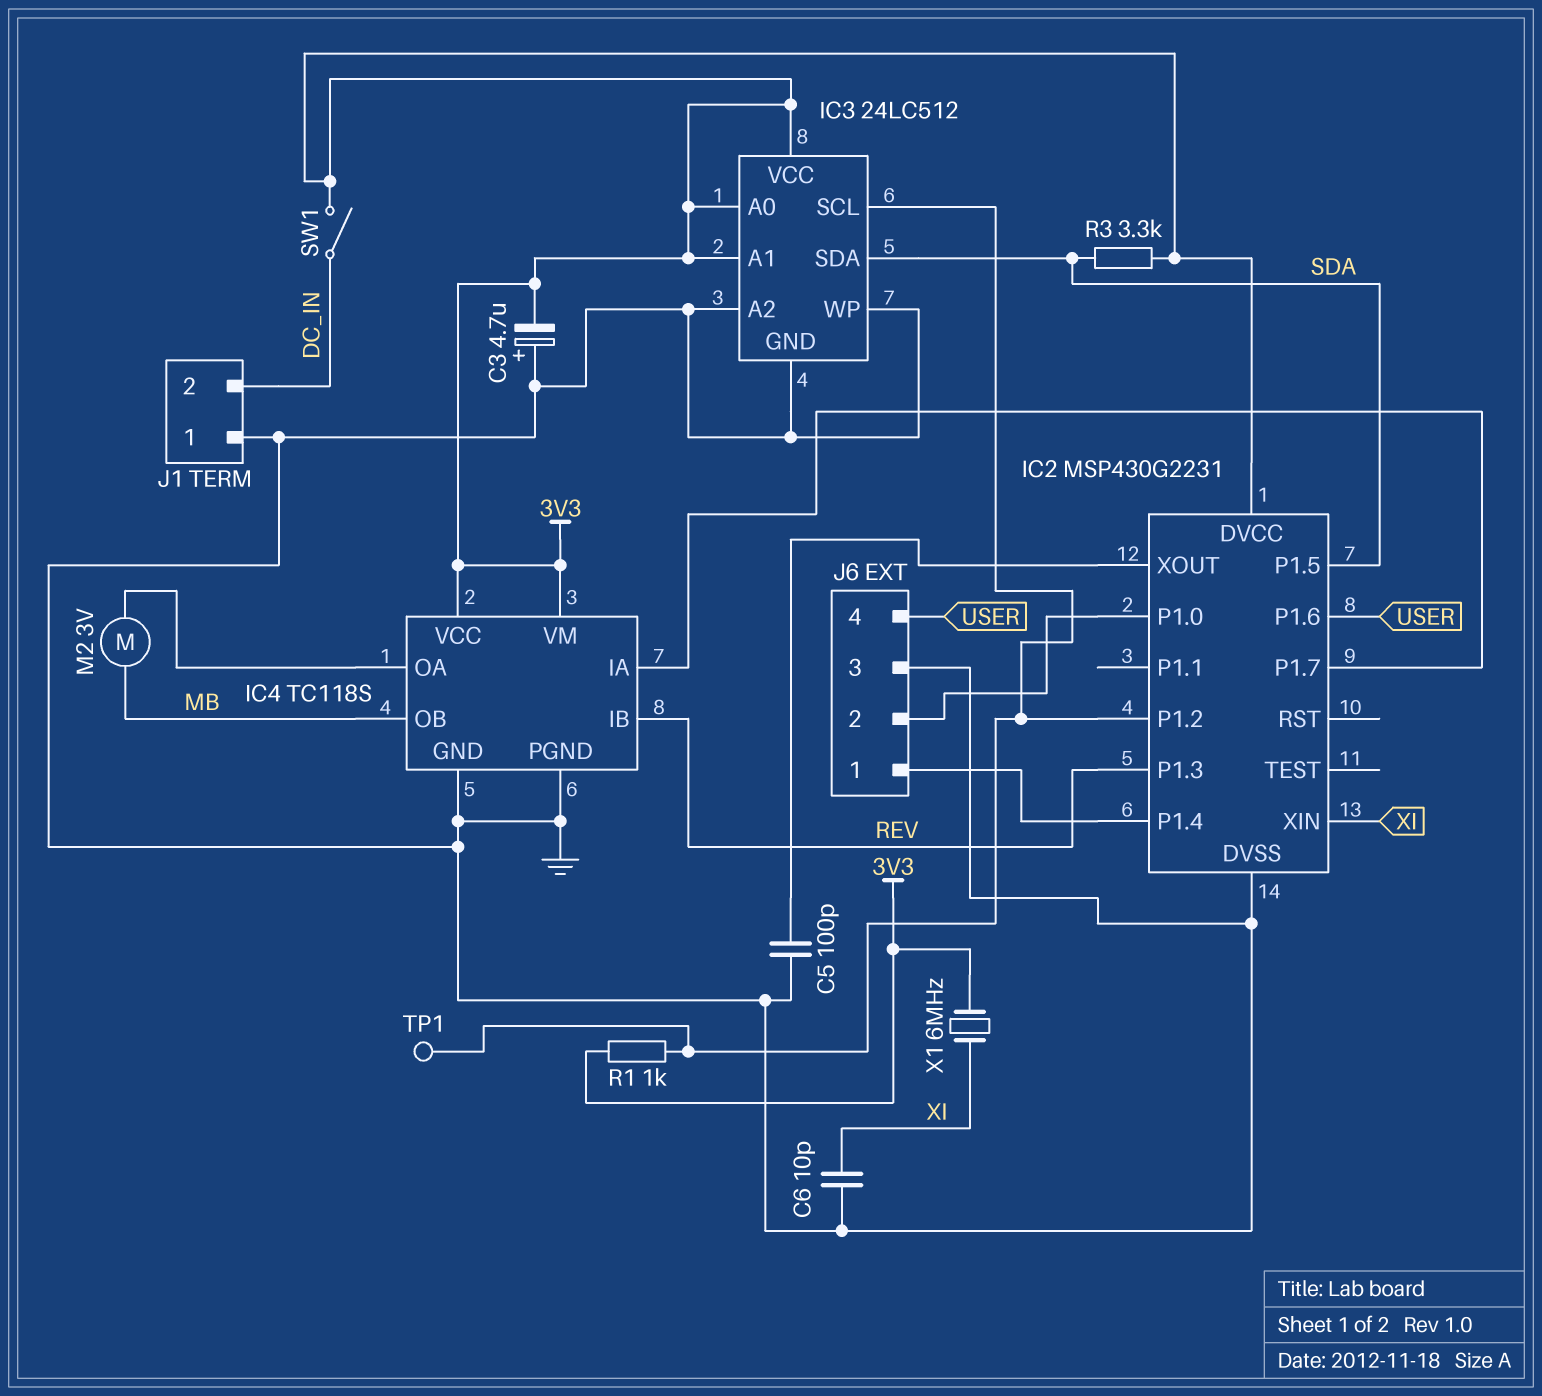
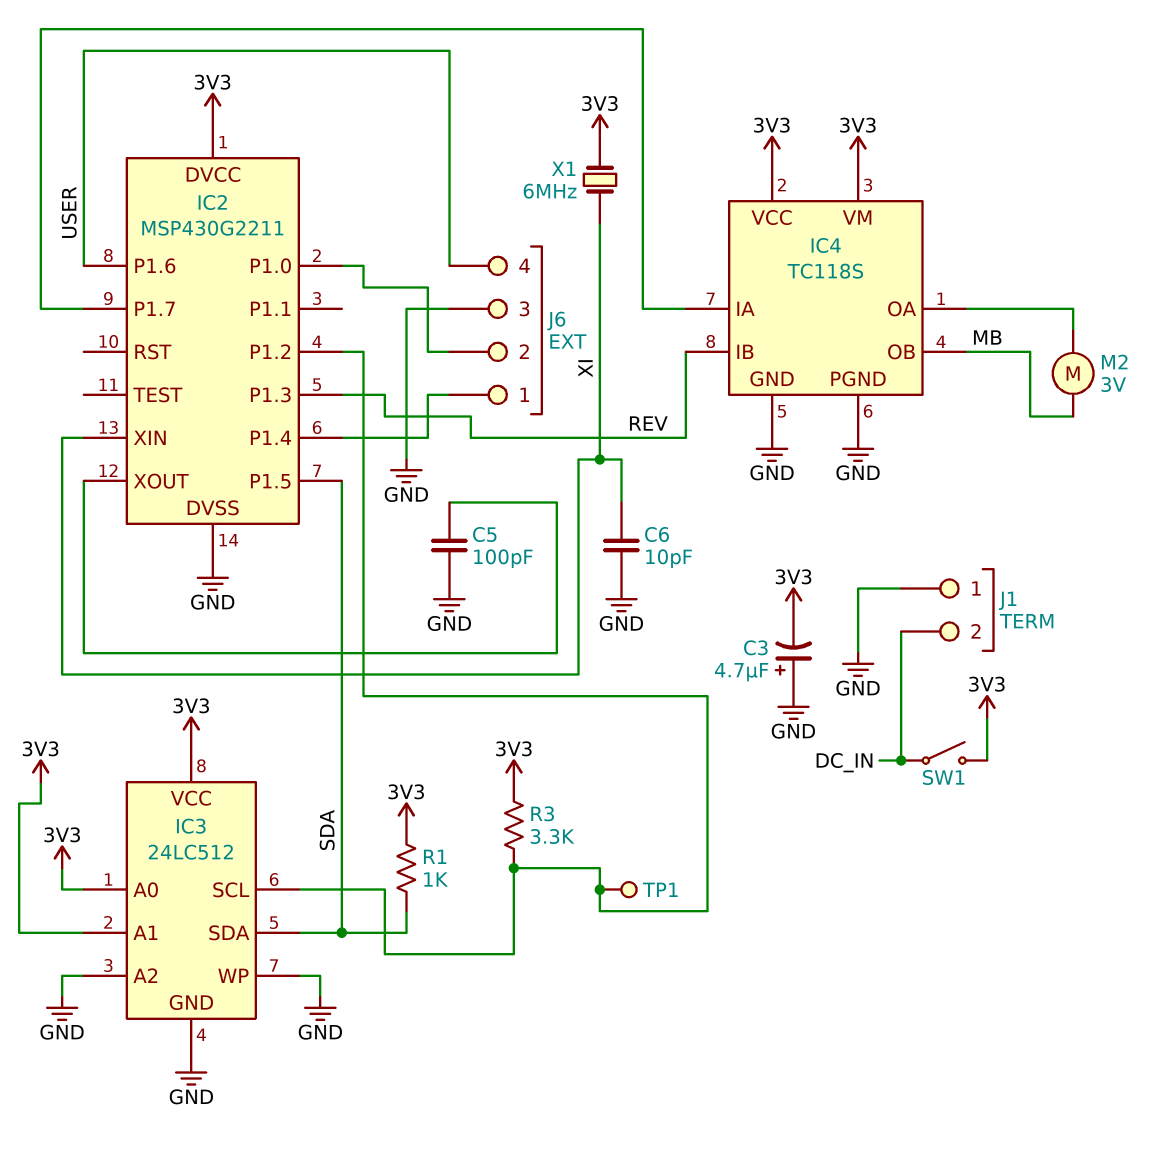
IC2: MSP430G2231 -> MSP430G2211
R1: 1k (3V3, IC2/P1.2) -> 1k (3V3, SDA)
R3: 3.3k (3V3, SDA) -> 3.3k (3V3, IC2/P1.2)

